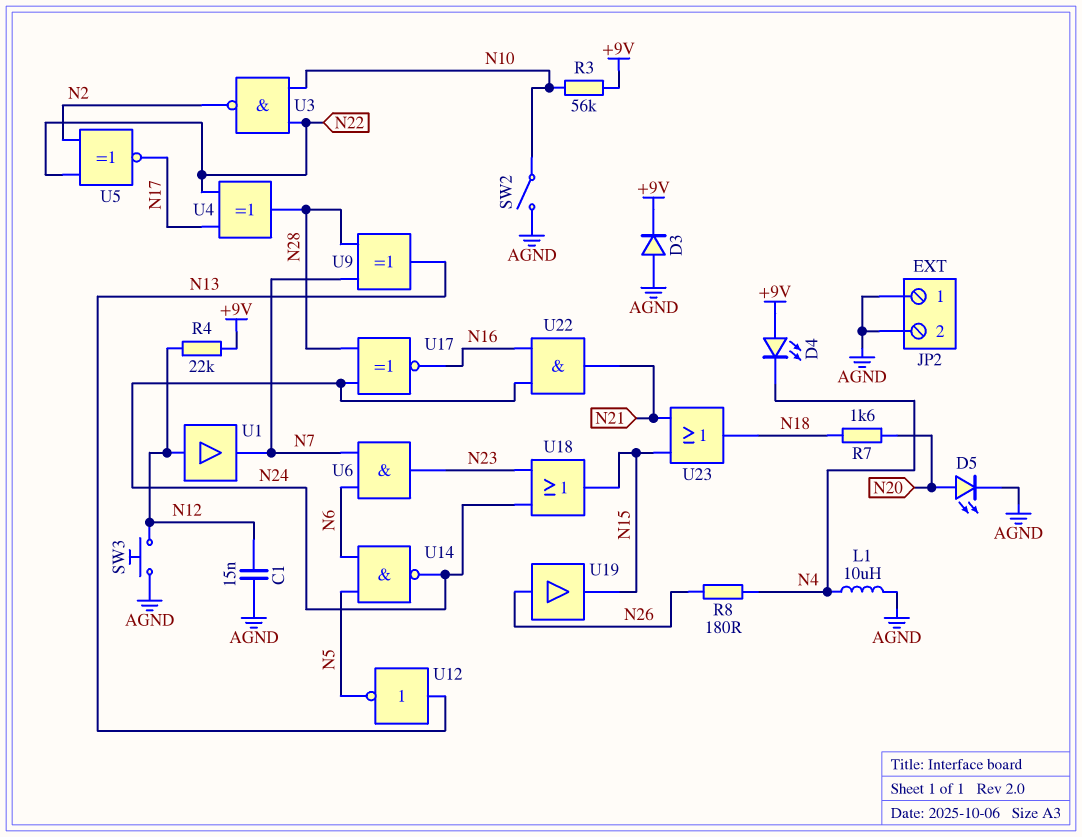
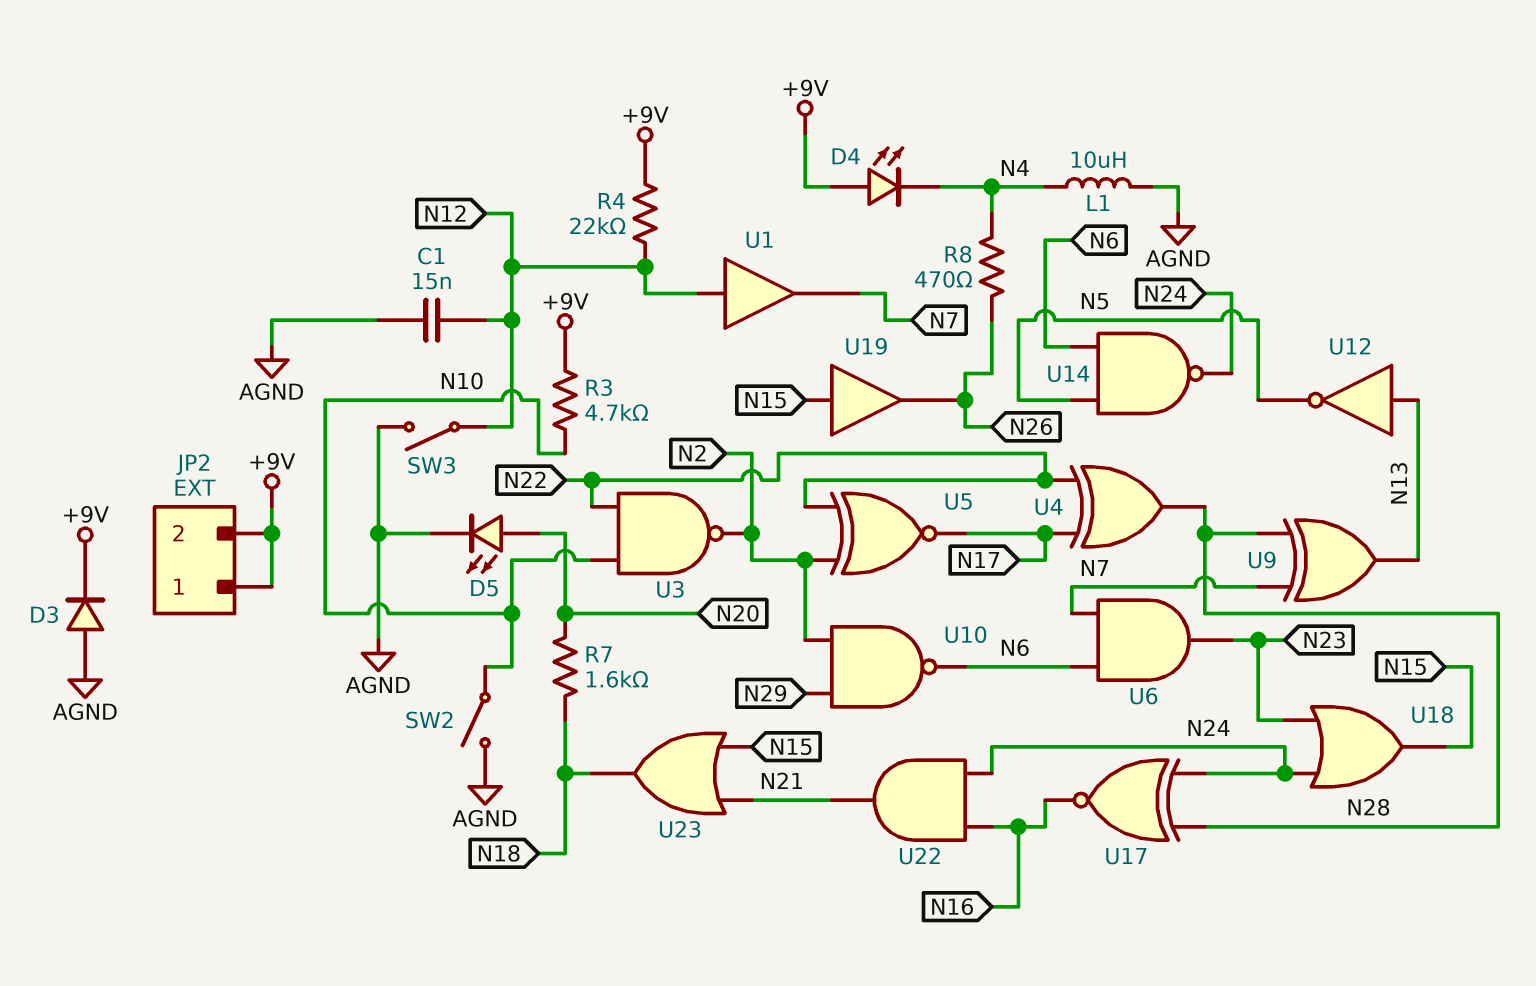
JP2 pin 1: AGND -> +9V
JP2 pin 2: AGND -> +9V
R3: 56k (+9V, N10) -> 4.7k (+9V, N10)
R8: 180 (N4, N26) -> 470 (N4, N26)
SW3: button (AGND, N12) -> switch (AGND, N12)
U10: none -> NAND (in N2, in N29, out N6)
U19: buffer (in N26, out N15) -> buffer (in N15, out N26)

